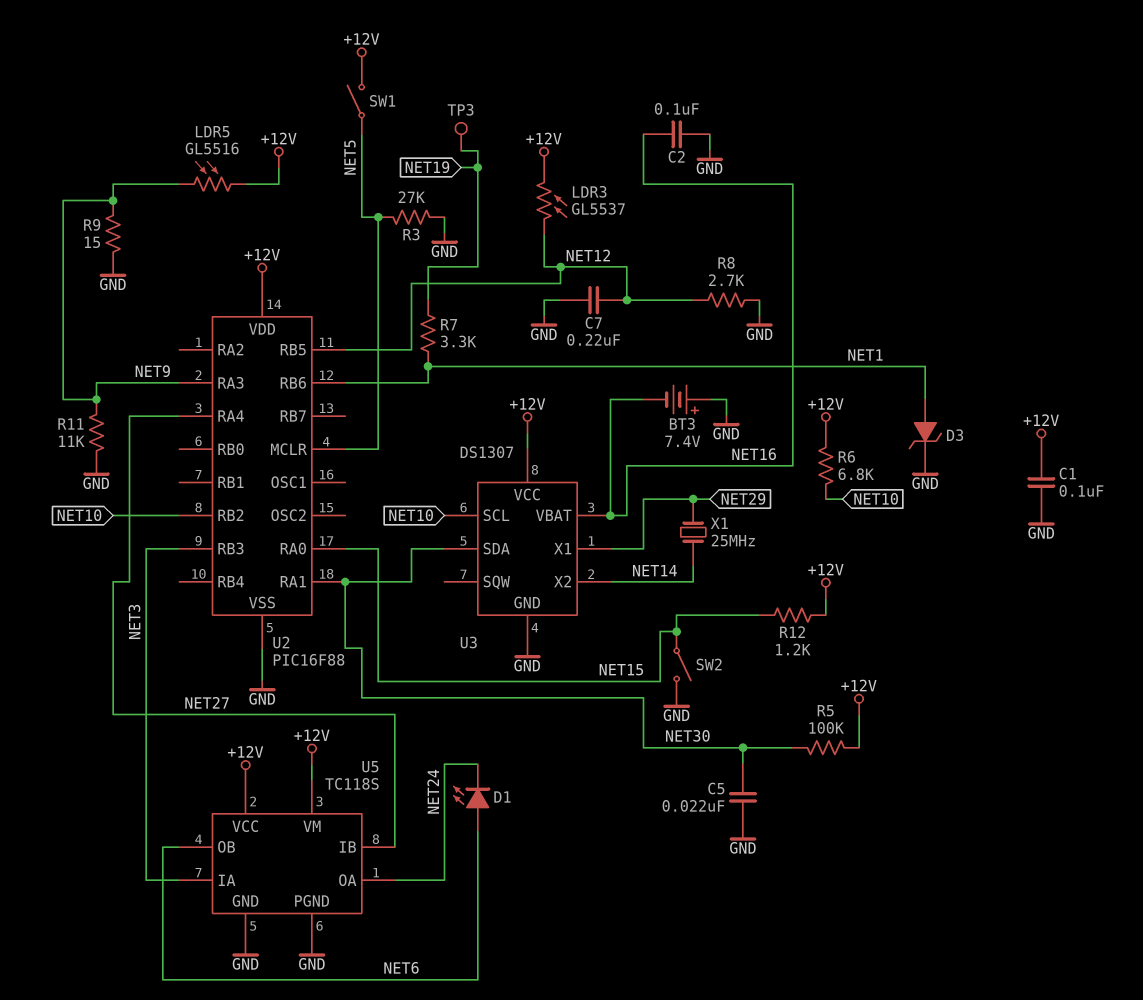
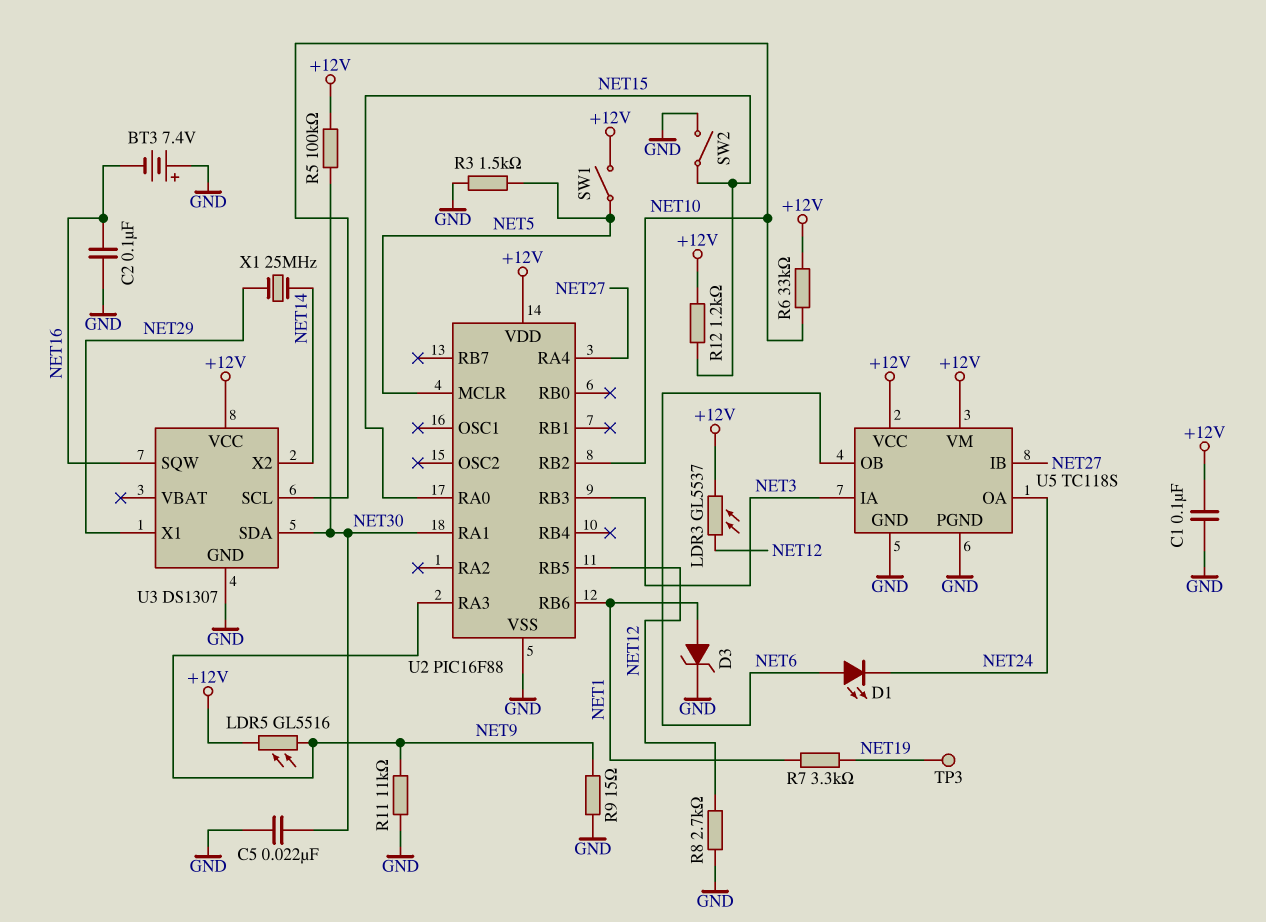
C7: 220nF (GND, NET12) -> none
R3: 27k (GND, NET5) -> 1.5k (GND, NET5)
R6: 6.8k (+12V, NET10) -> 33k (+12V, NET10)
U3 pin SQW: none -> NET16
U3 pin VBAT: NET16 -> none

